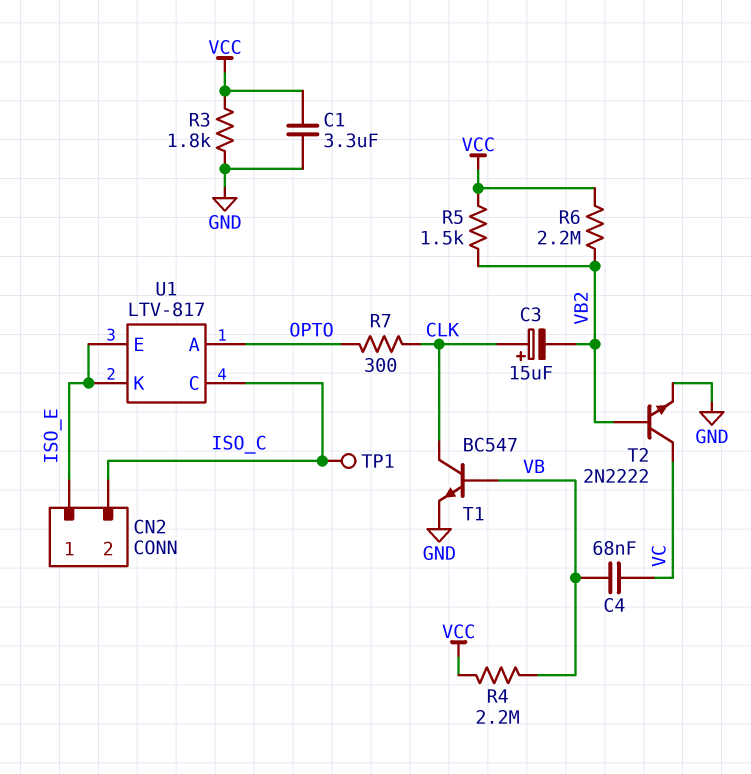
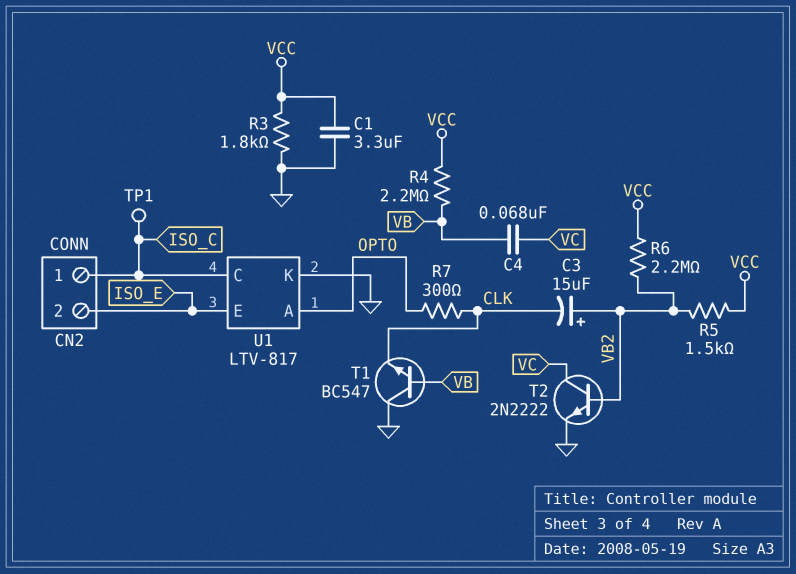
C3: 15uF (plus CLK, minus VB2) -> 15uF (plus VB2, minus CLK)
CN2 pin 1: ISO_E -> ISO_C
CN2 pin 2: ISO_C -> ISO_E
T1: NPN BC547 (B VB, C CLK, E GND) -> NPN BC547 (B VB, C GND, E CLK)
U1 pin K: ISO_E -> GND

